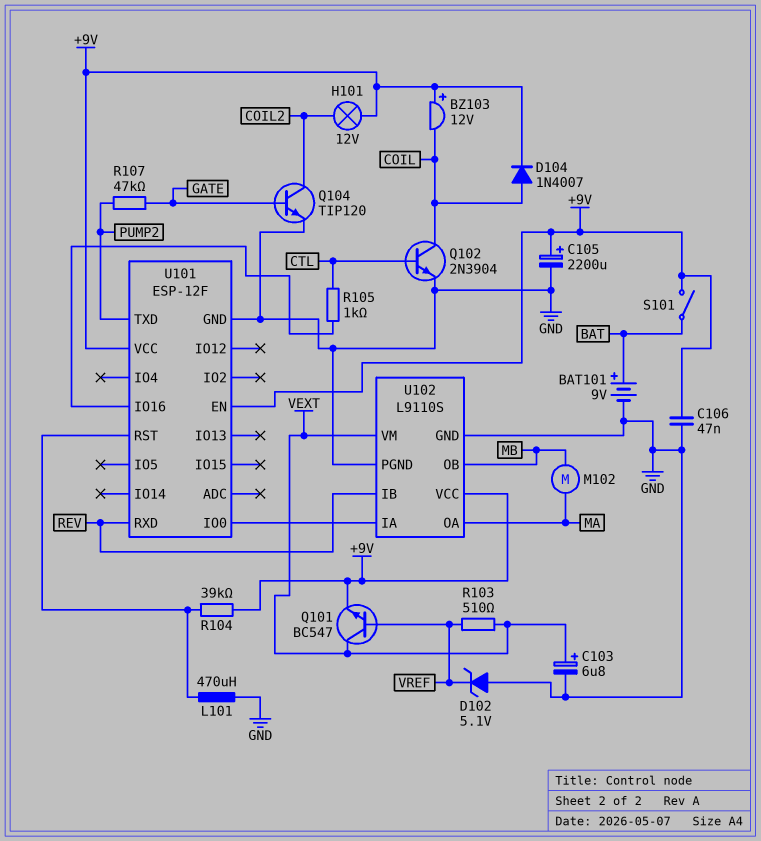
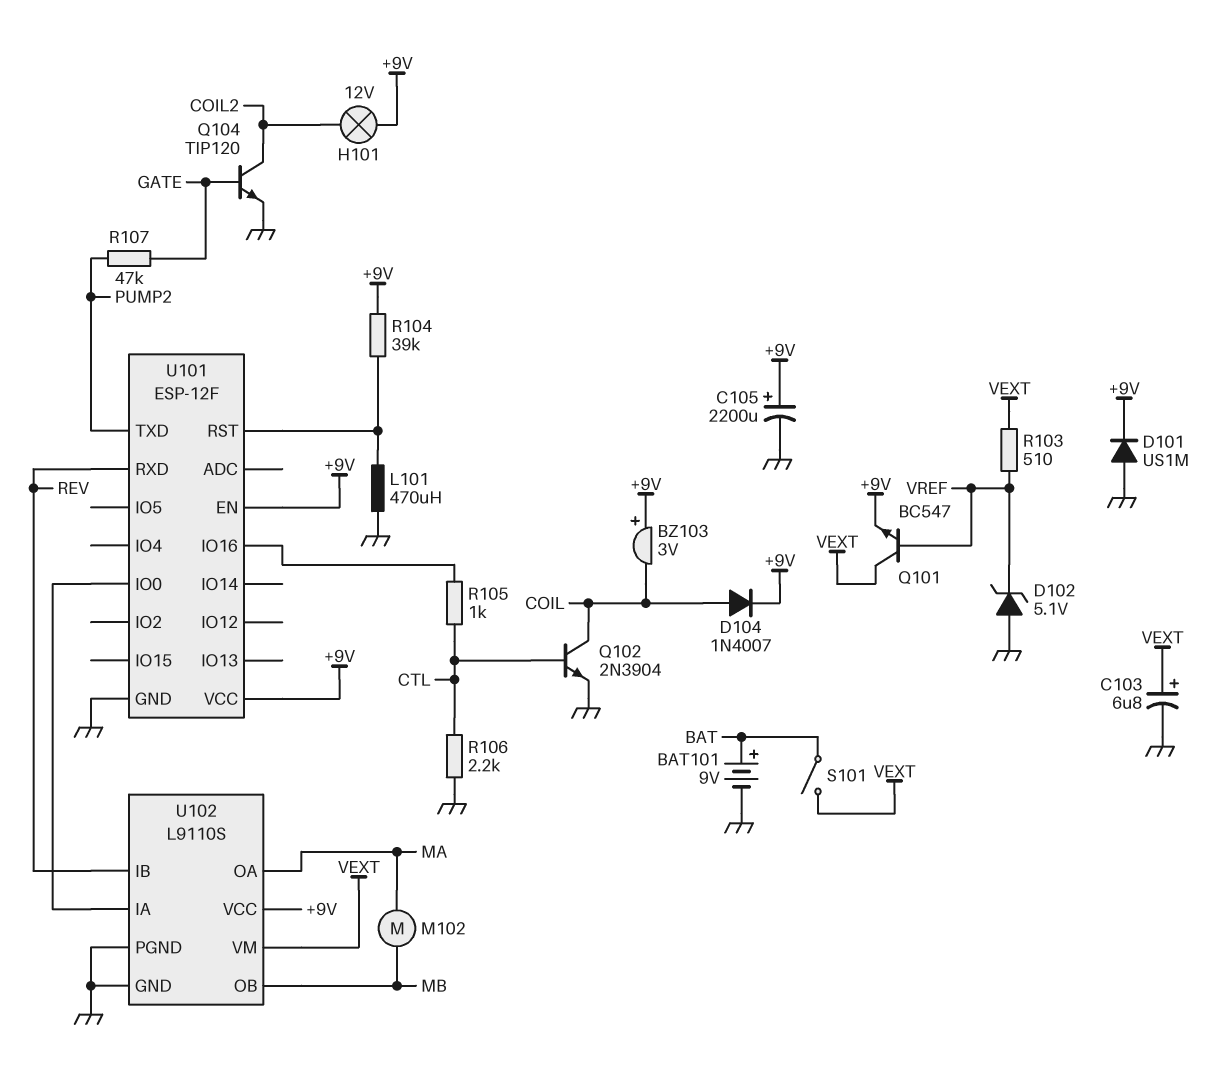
BZ103: buzzer 12V (plus +9V, minus COIL) -> buzzer 3V (plus +9V, minus COIL)
C106: 47nF (+9V, GND) -> none
D101: none -> diode US1M (A GND, K +9V)
R106: none -> 2.2k (CTL, GND)
S101: switch (+9V, BAT) -> switch (BAT, VEXT)

